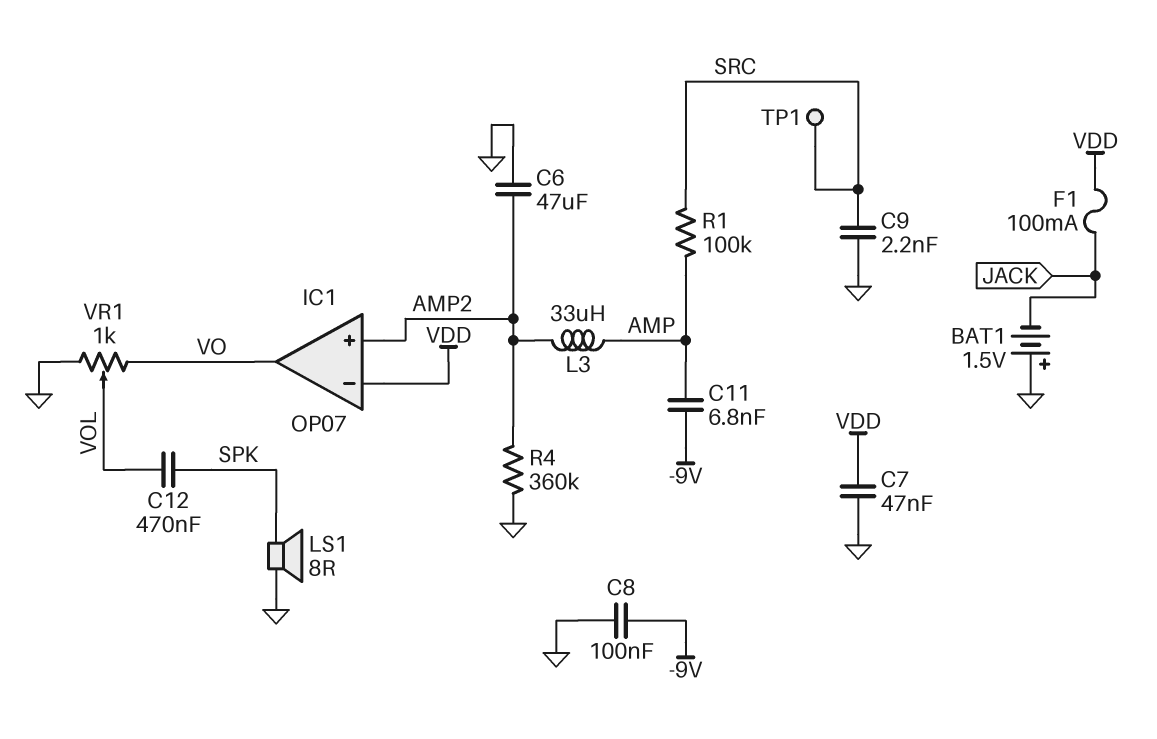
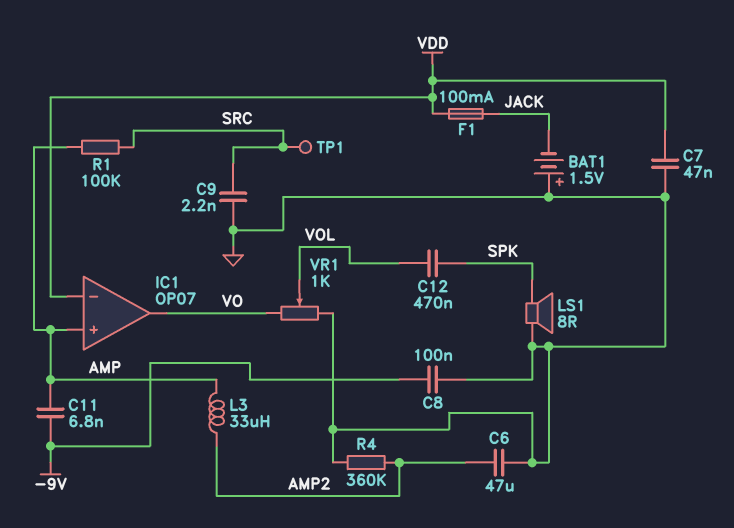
IC1 pin in+: AMP2 -> AMP

